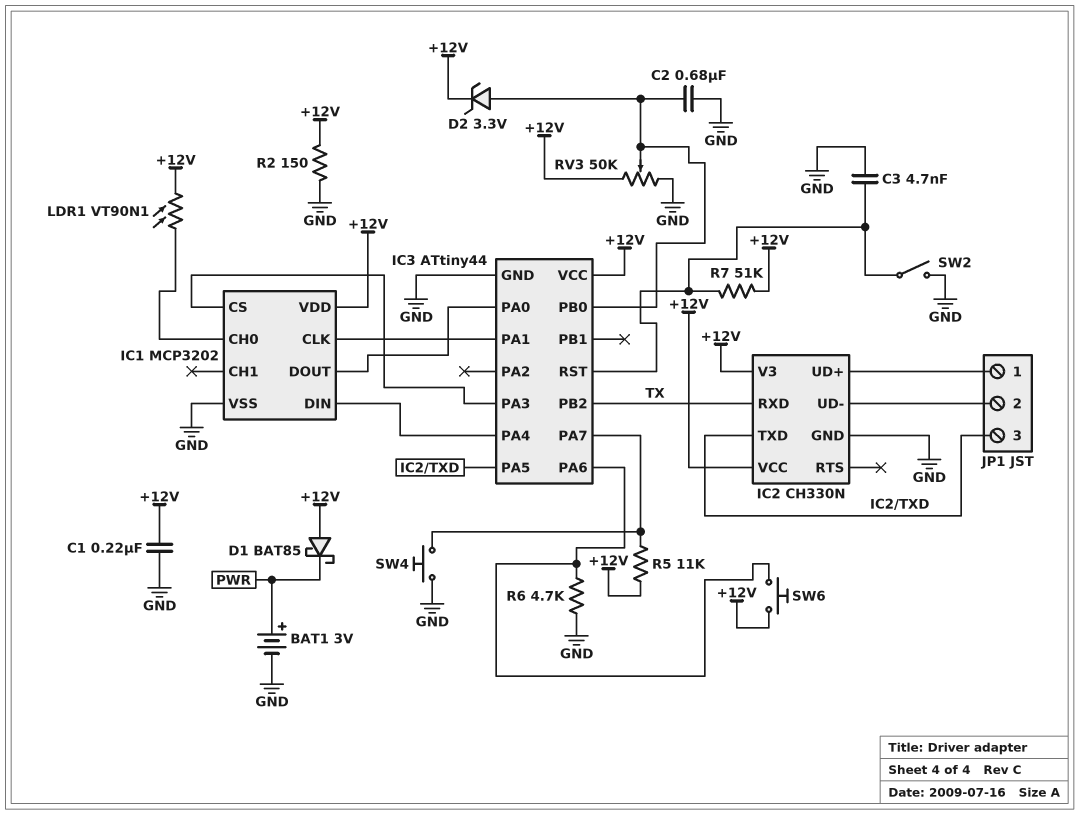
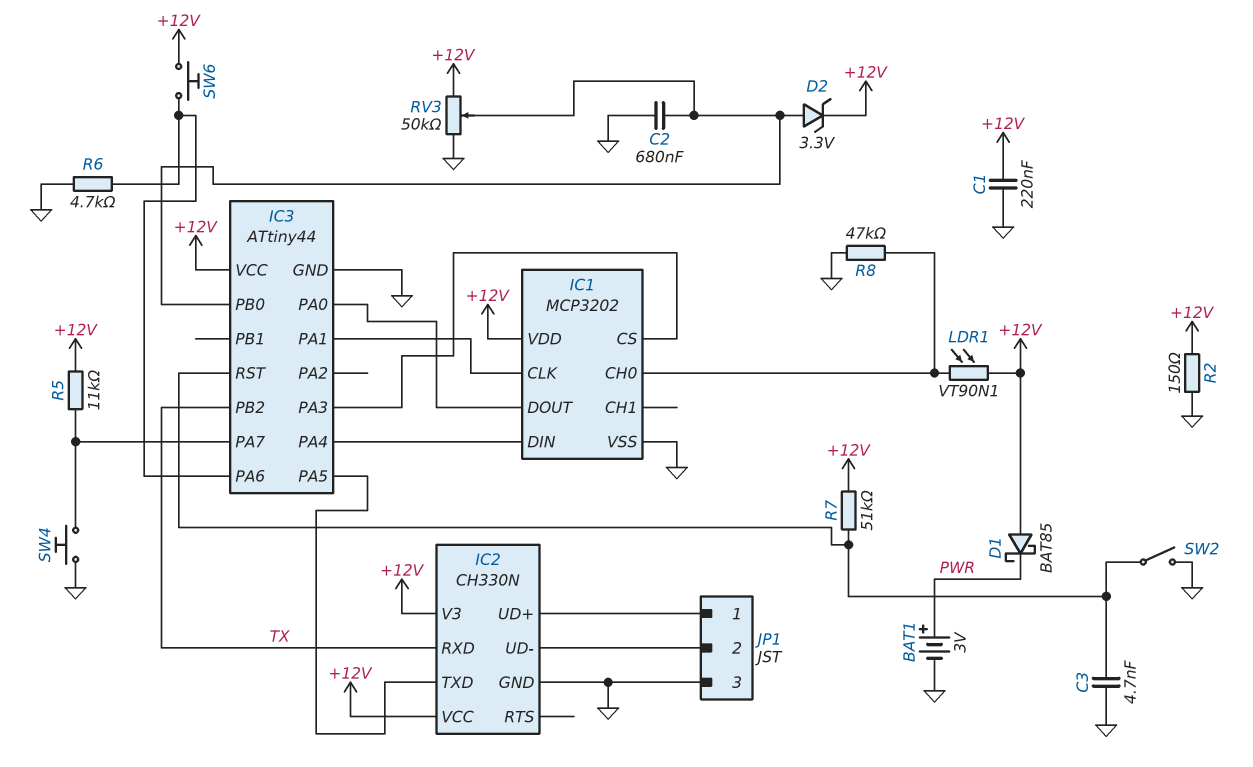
JP1 pin 3: IC2/TXD -> GND
R8: none -> 47k (GND, IC1/CH0)

